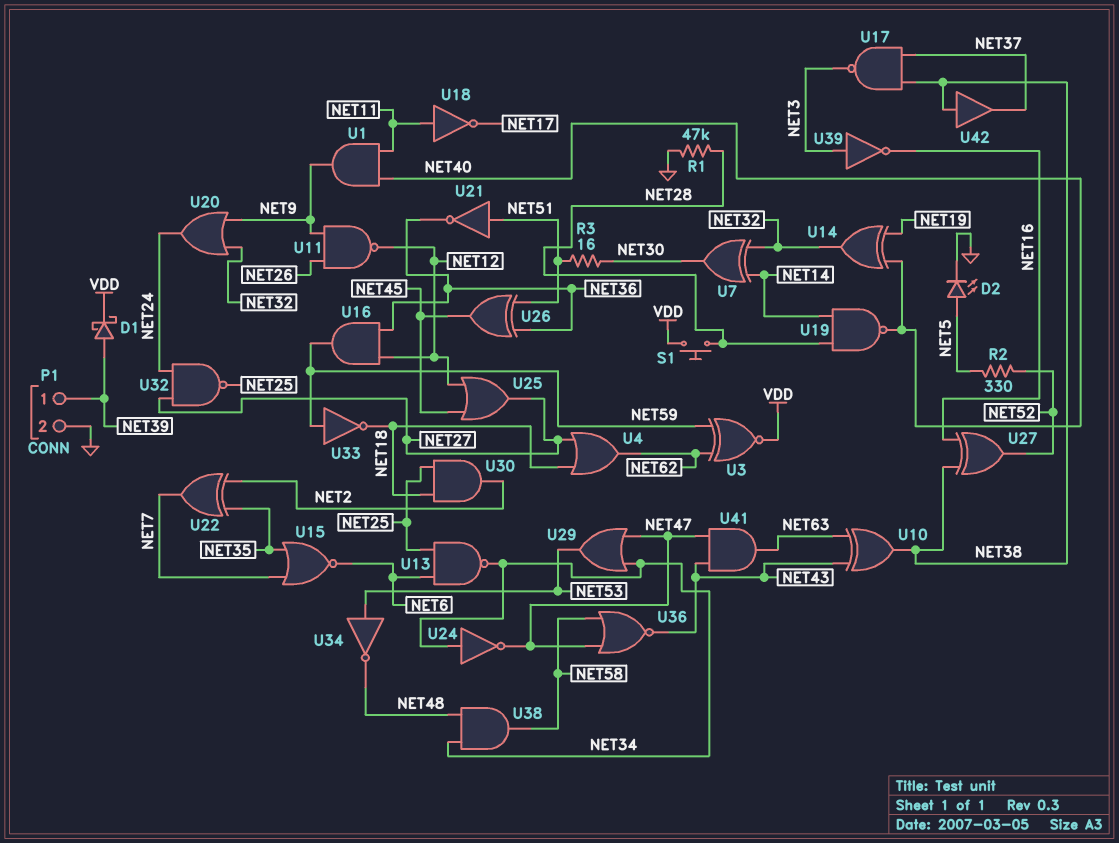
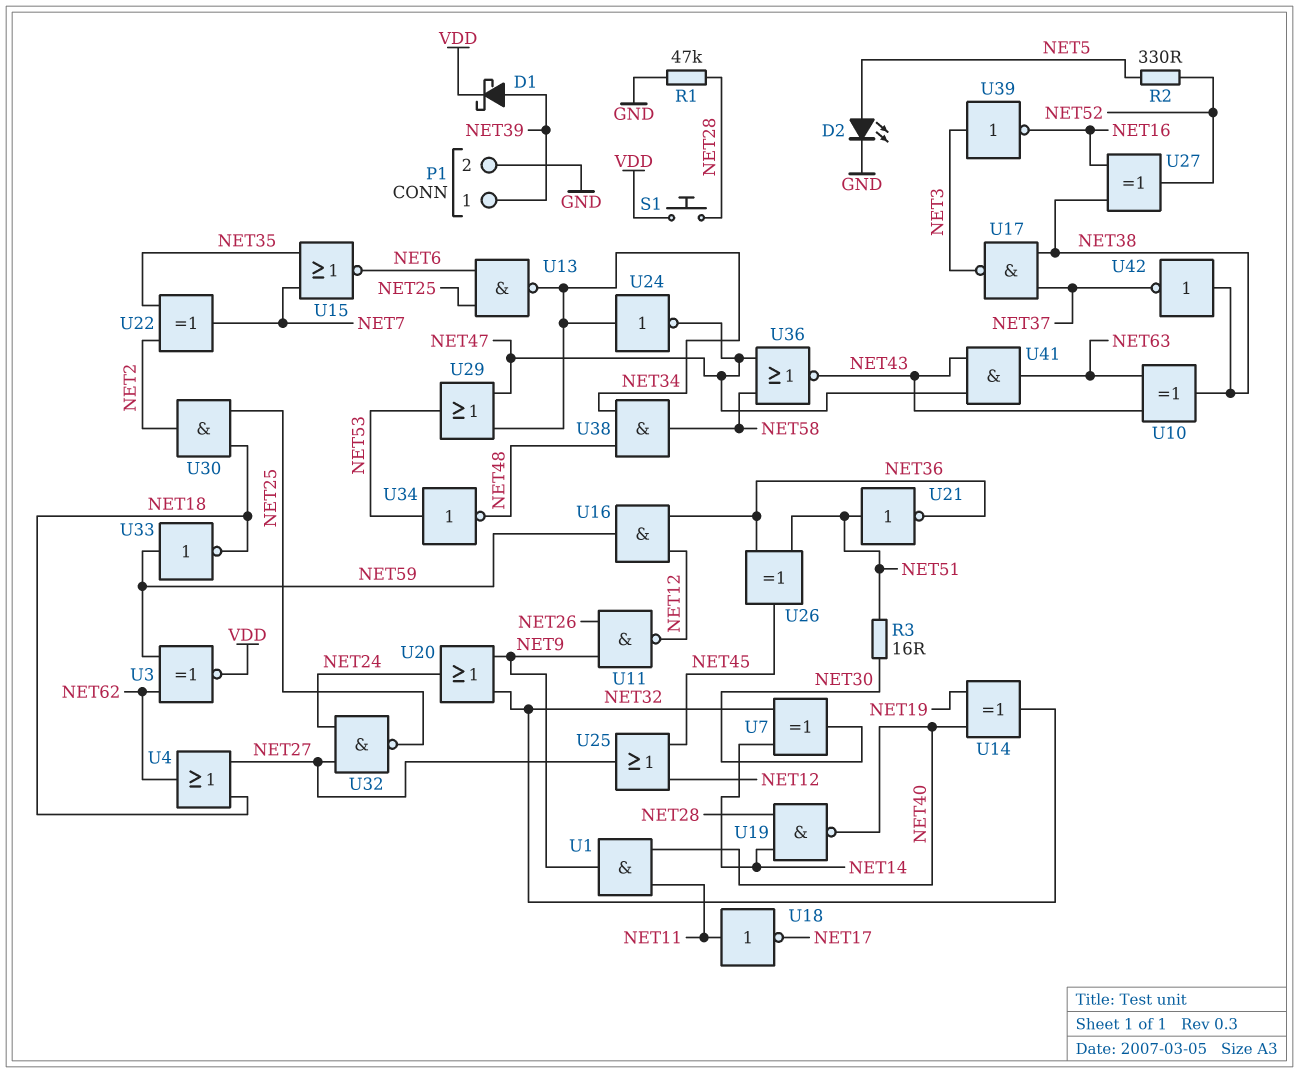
U42: buffer (in NET38, out NET37) -> NOT (in NET38, out NET37)

